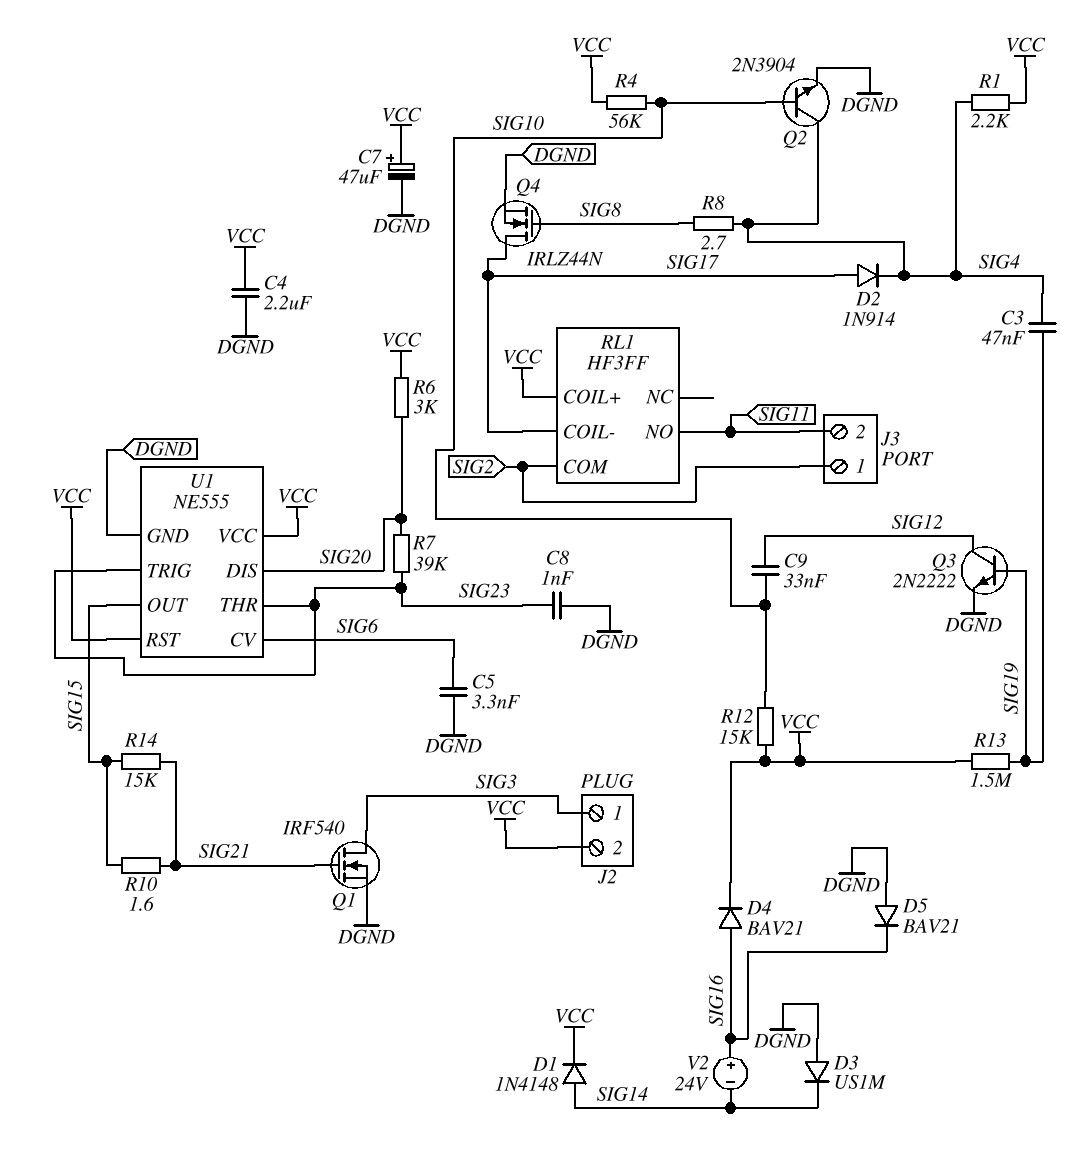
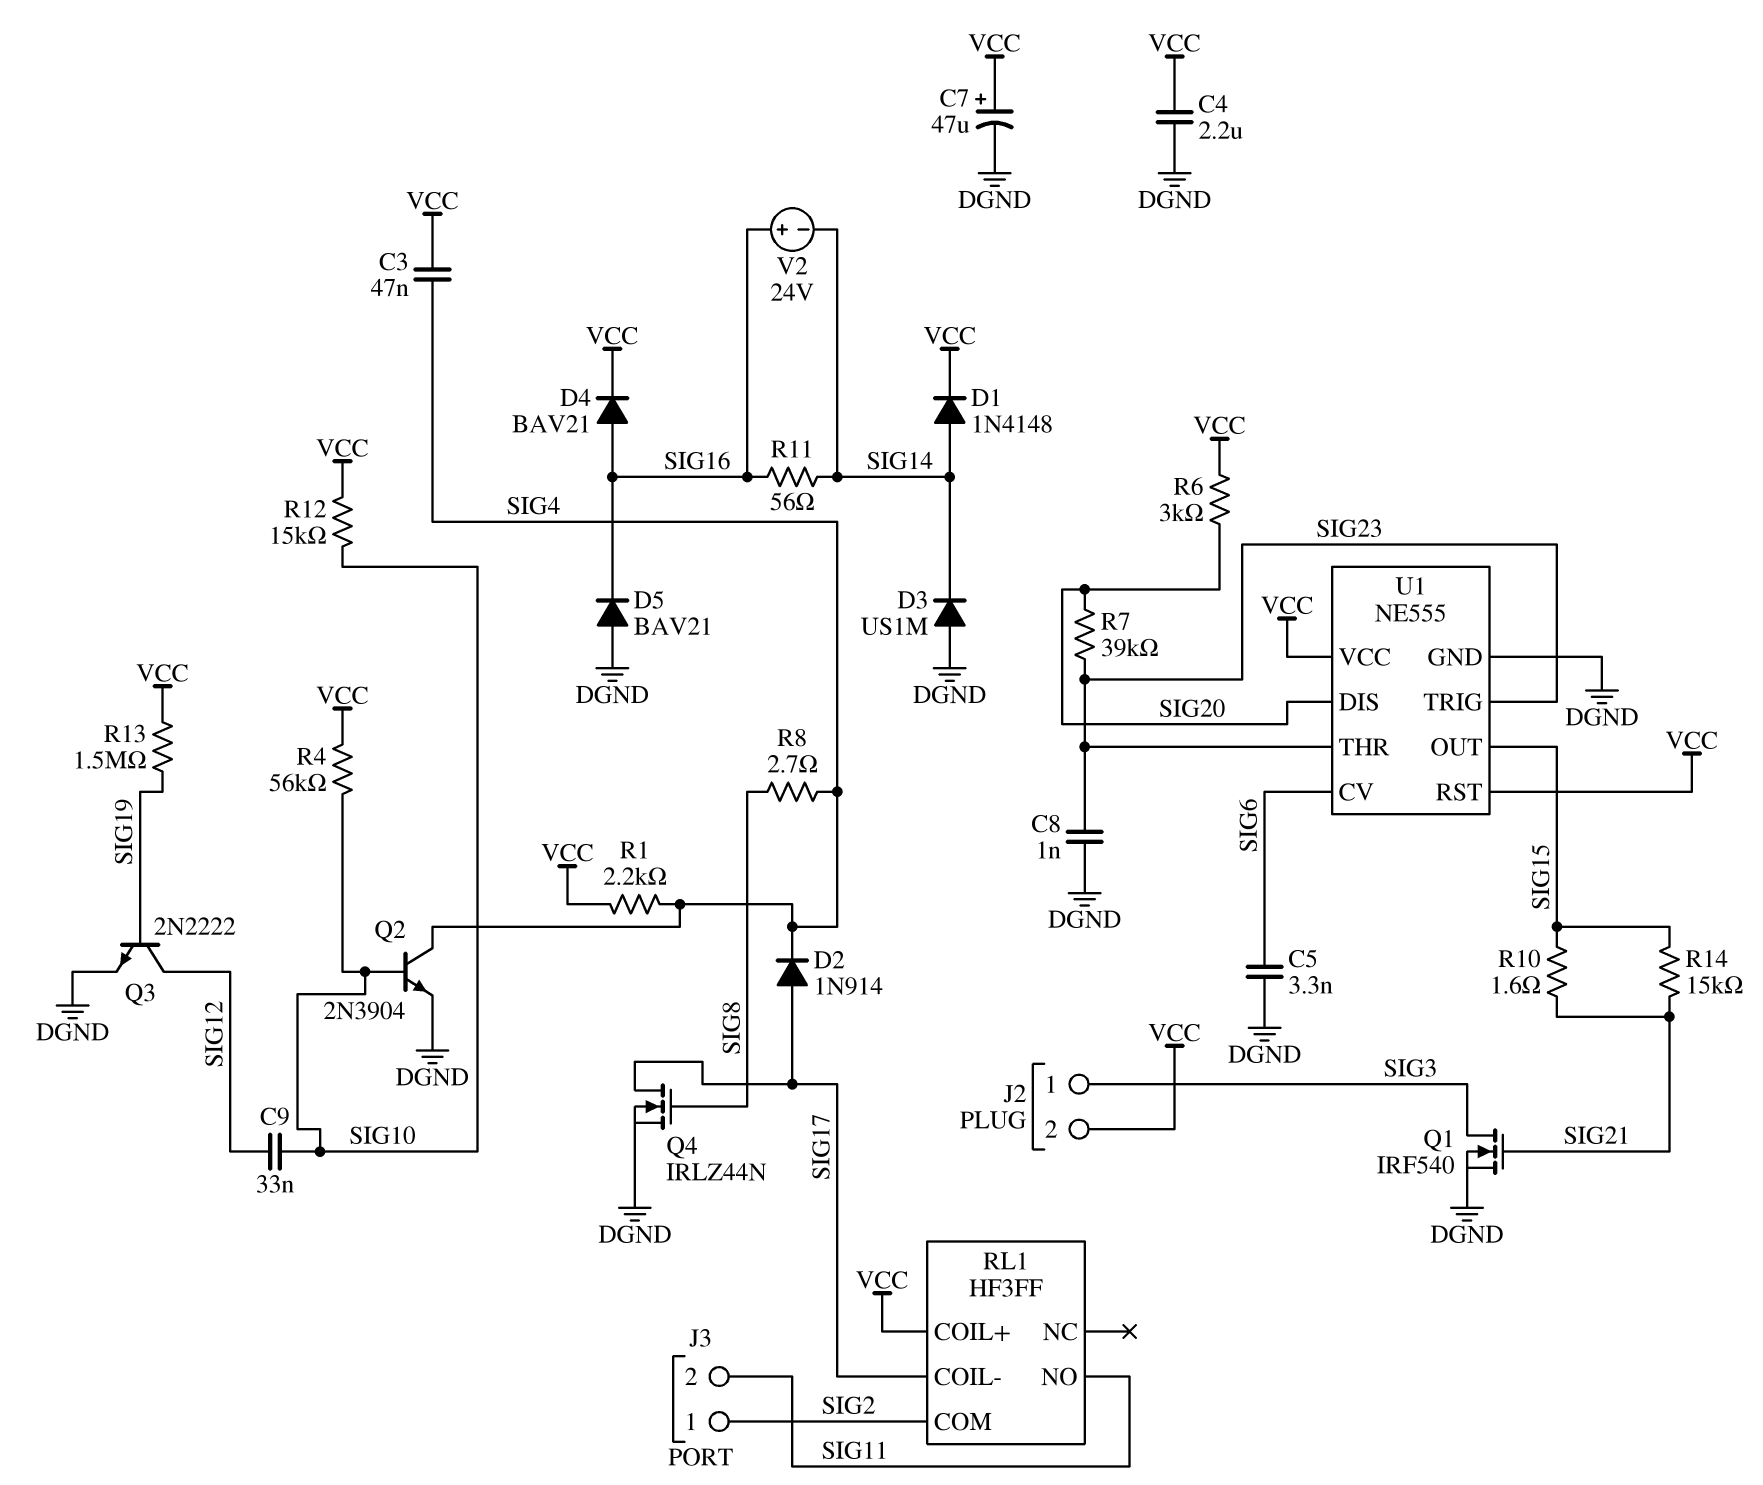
C3: 47nF (SIG4, SIG19) -> 47nF (SIG4, VCC)
R11: none -> 56 (SIG14, SIG16)

